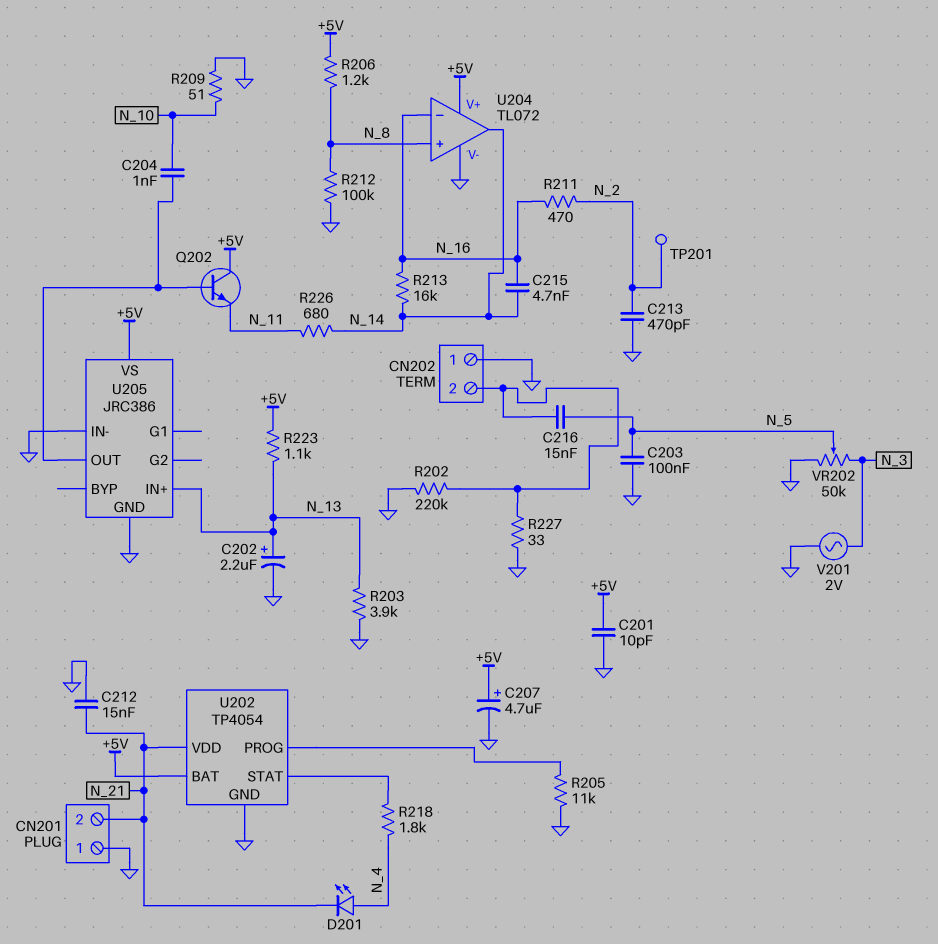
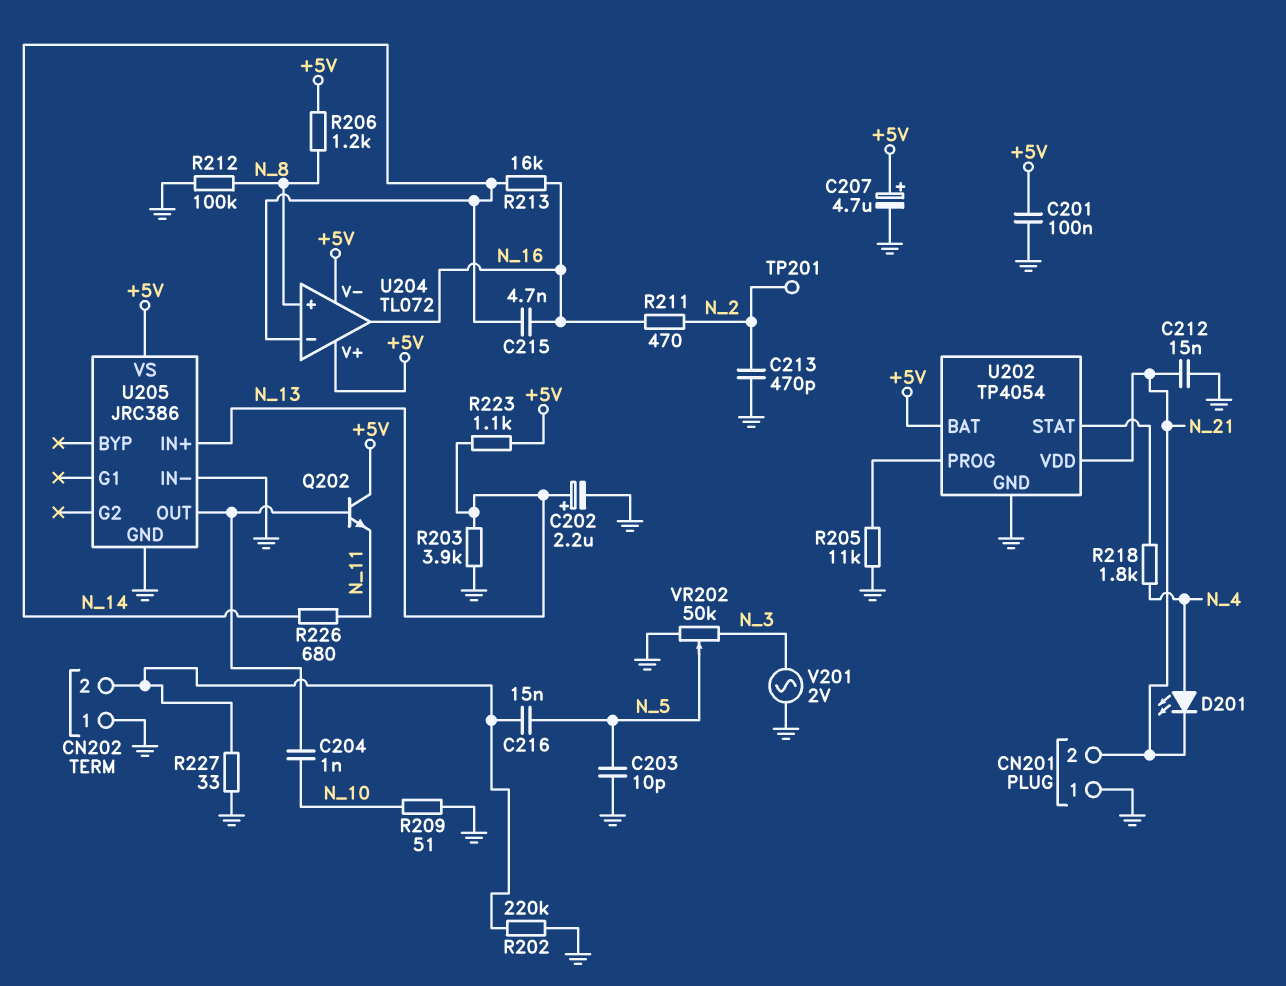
C201: 10pF (+5V, GND) -> 100nF (+5V, GND)
C203: 100nF (GND, N_5) -> 10pF (GND, N_5)
U204 pin V-: GND -> +5V
U204 pin in-: N_16 -> N_14
U204 pin out: N_14 -> N_16

